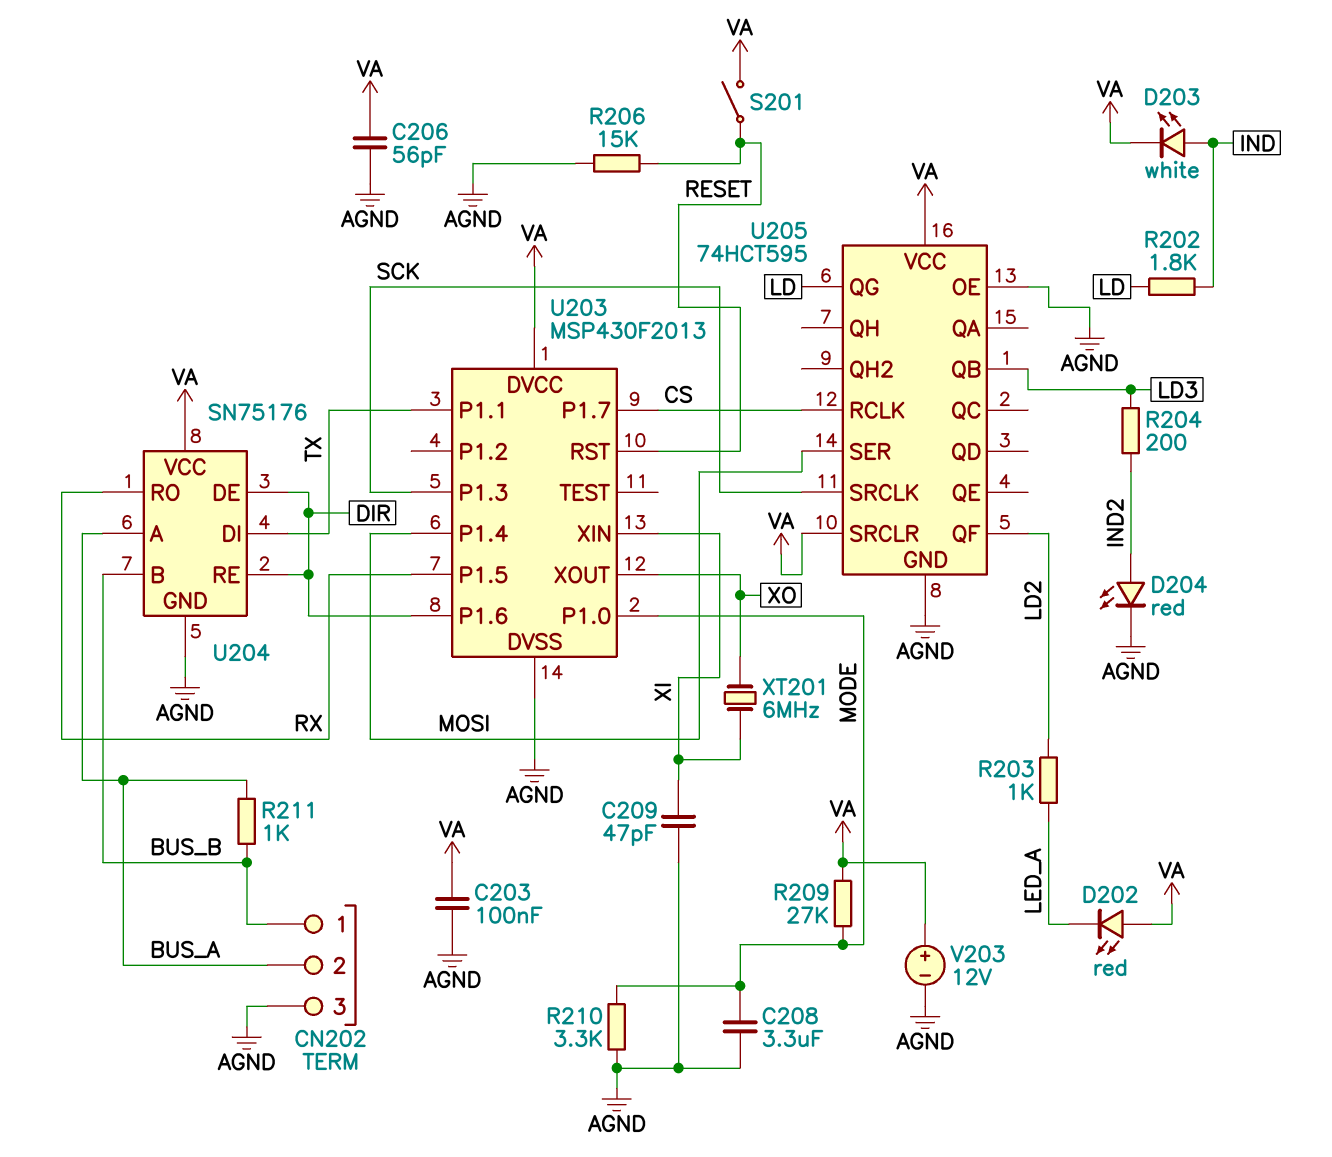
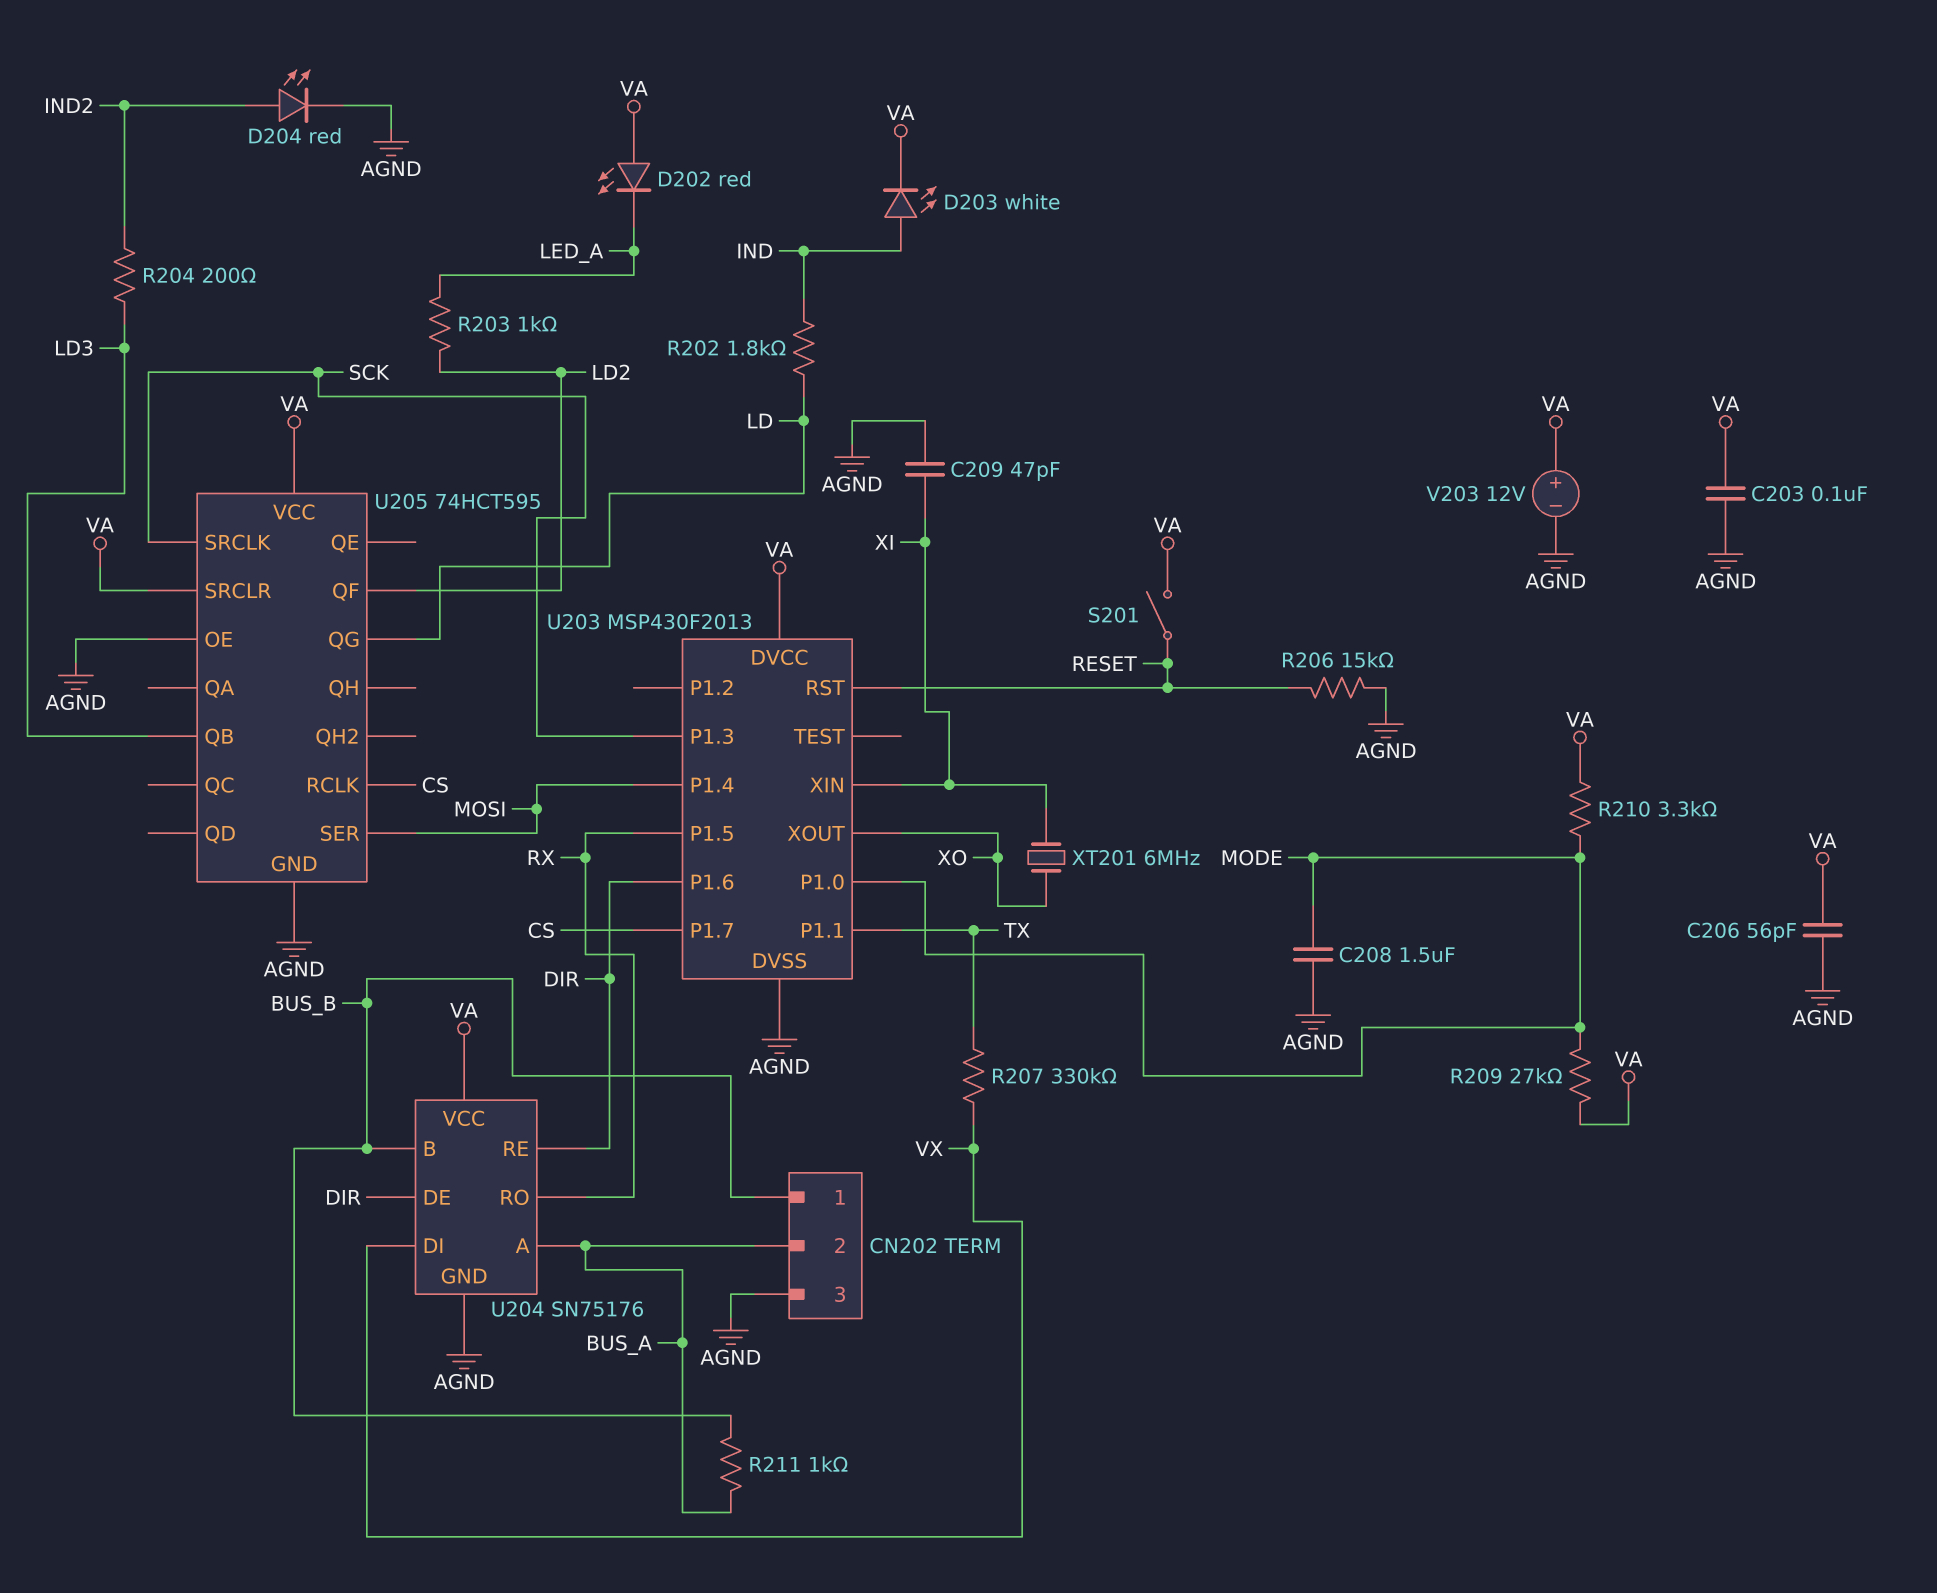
C208: 3.3uF (AGND, MODE) -> 1.5uF (AGND, MODE)
R207: none -> 330k (TX, VX)
R210: 3.3k (AGND, MODE) -> 3.3k (MODE, VA)
U204 pin DI: TX -> VX

